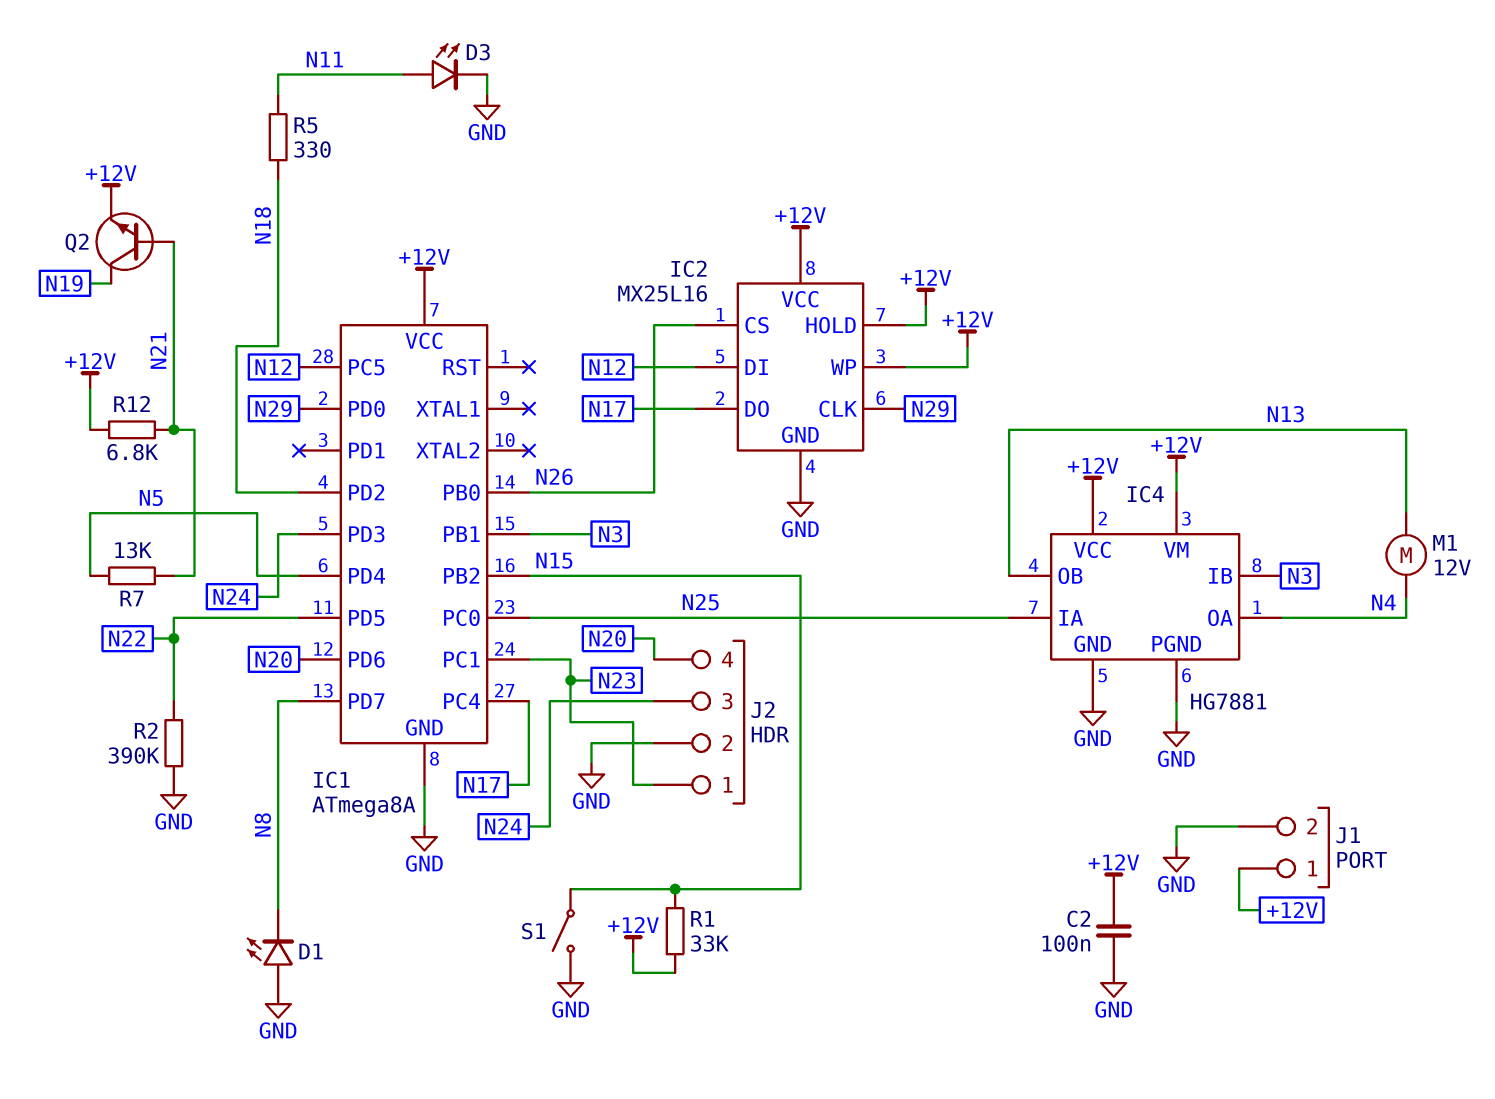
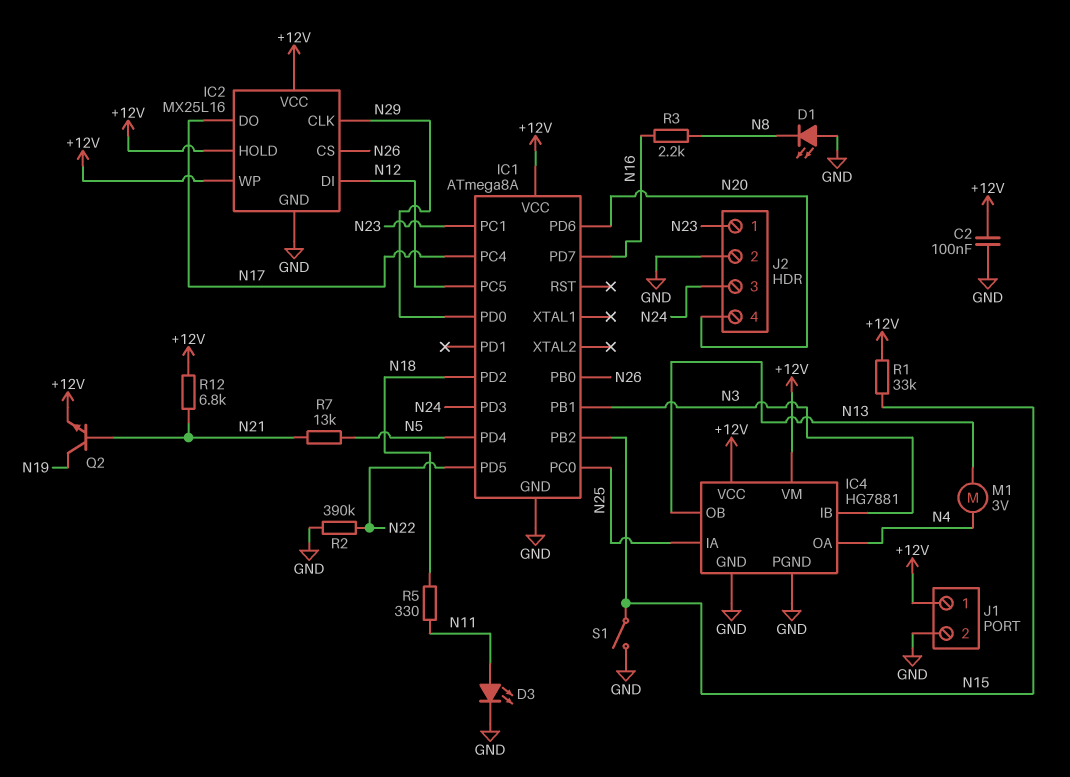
IC1 pin PD7: N8 -> N16
M1: motor 12V (N4, N13) -> motor 3V (N4, N13)
R3: none -> 2.2k (N8, N16)

